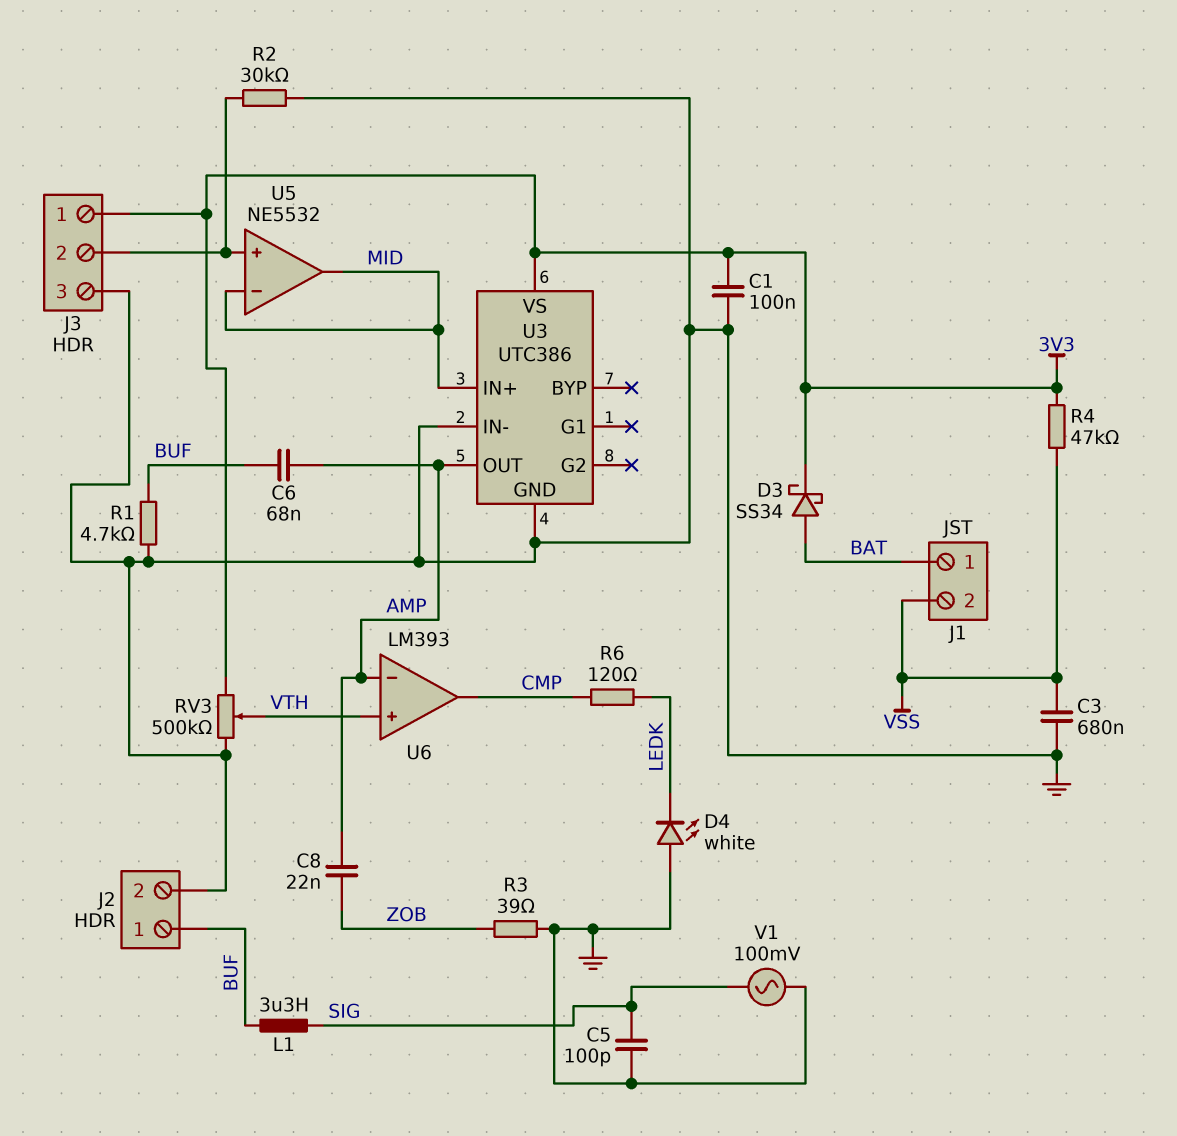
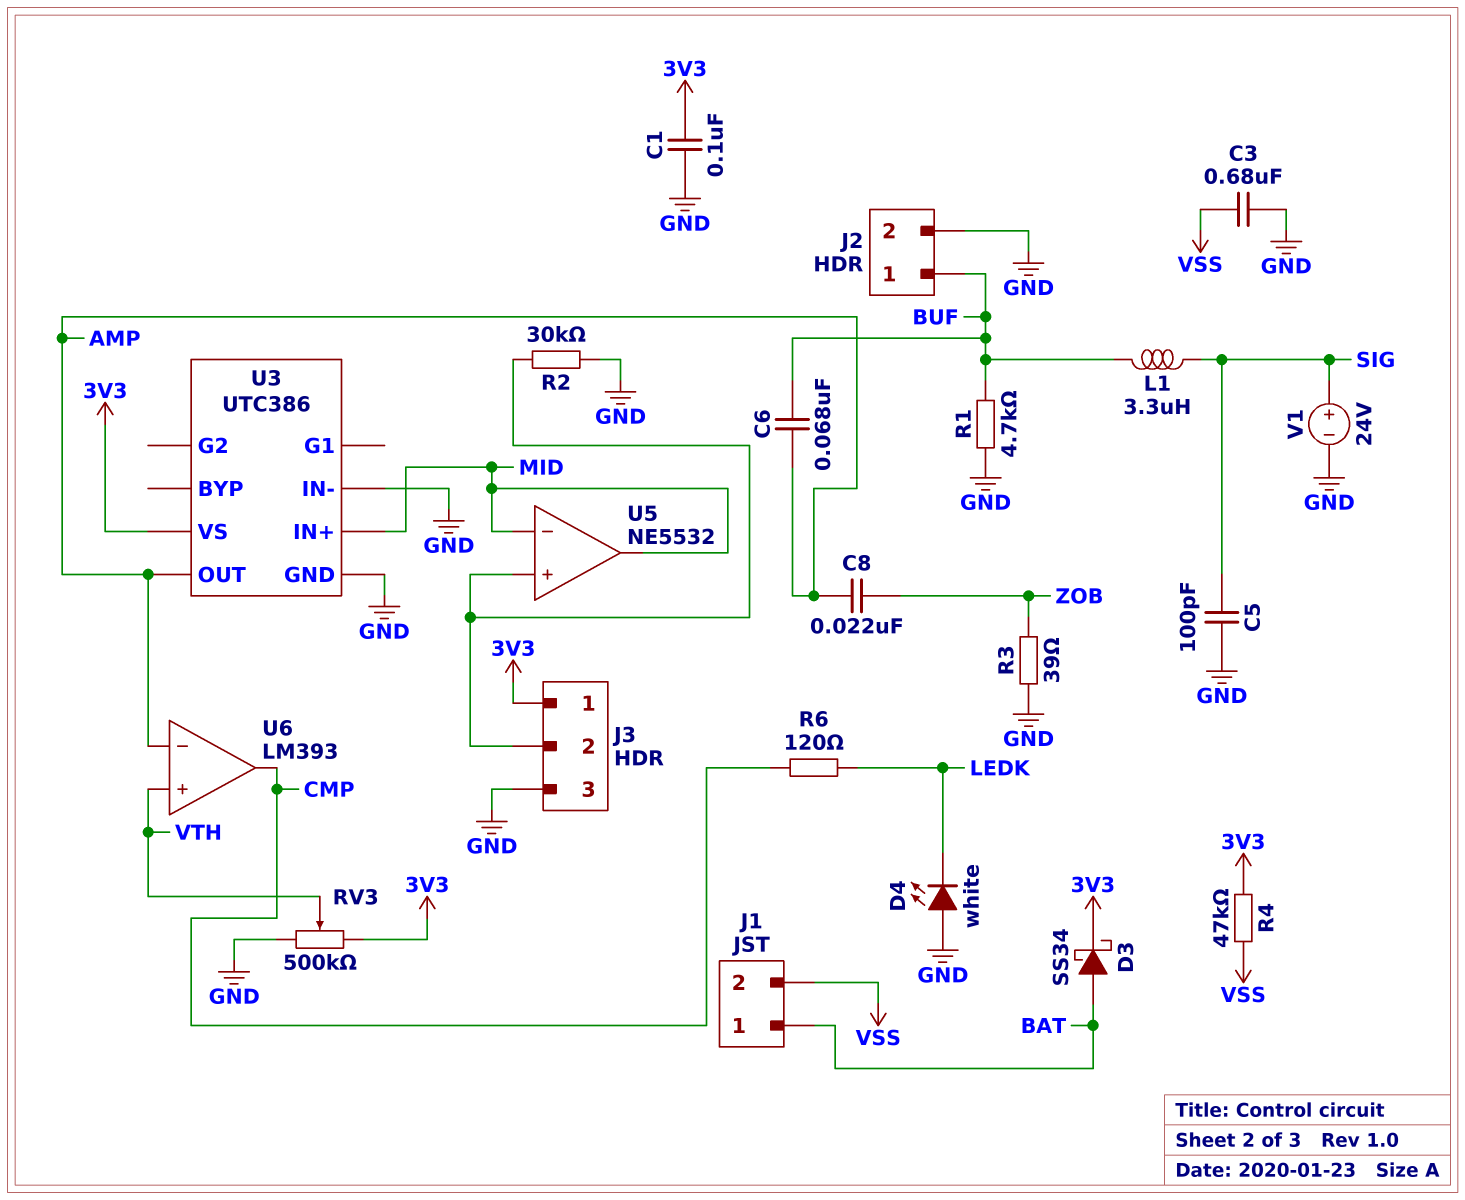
V1: AC 100mV (GND, SIG) -> 24V (plus SIG, minus GND)

